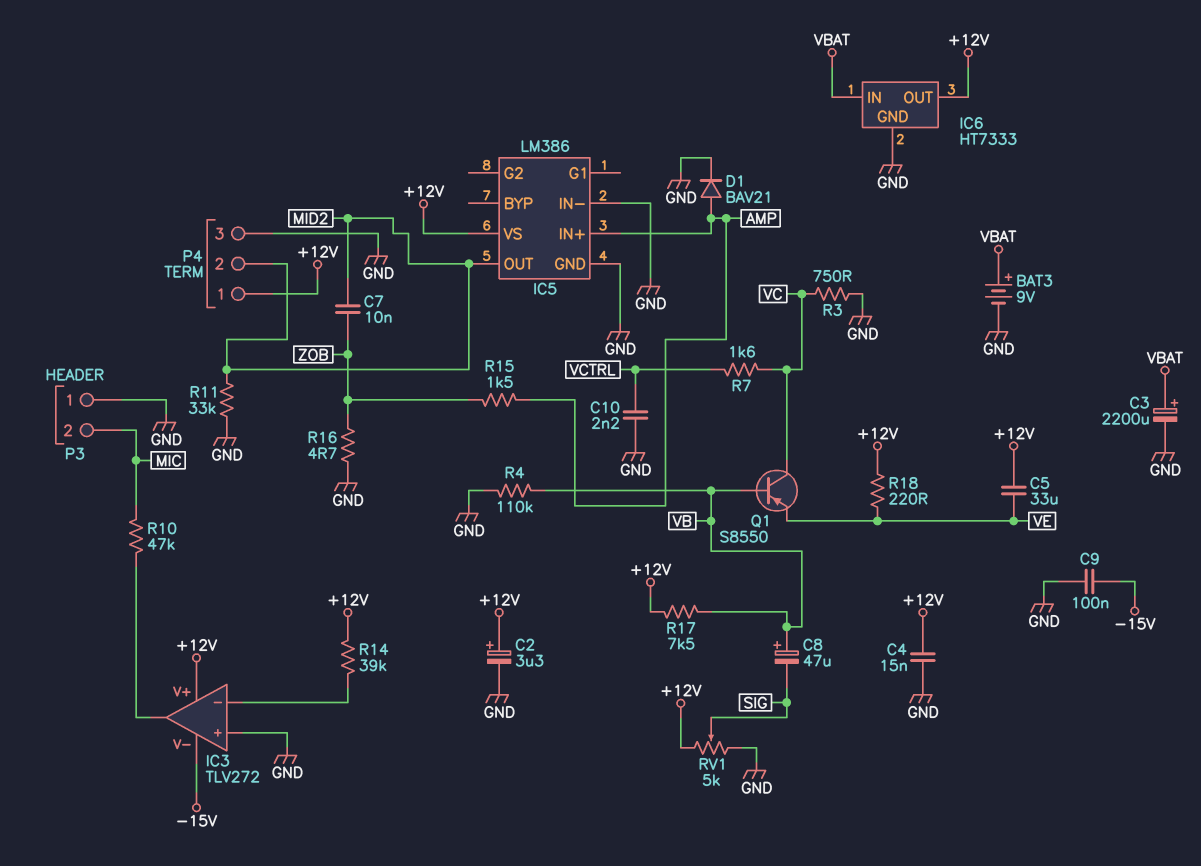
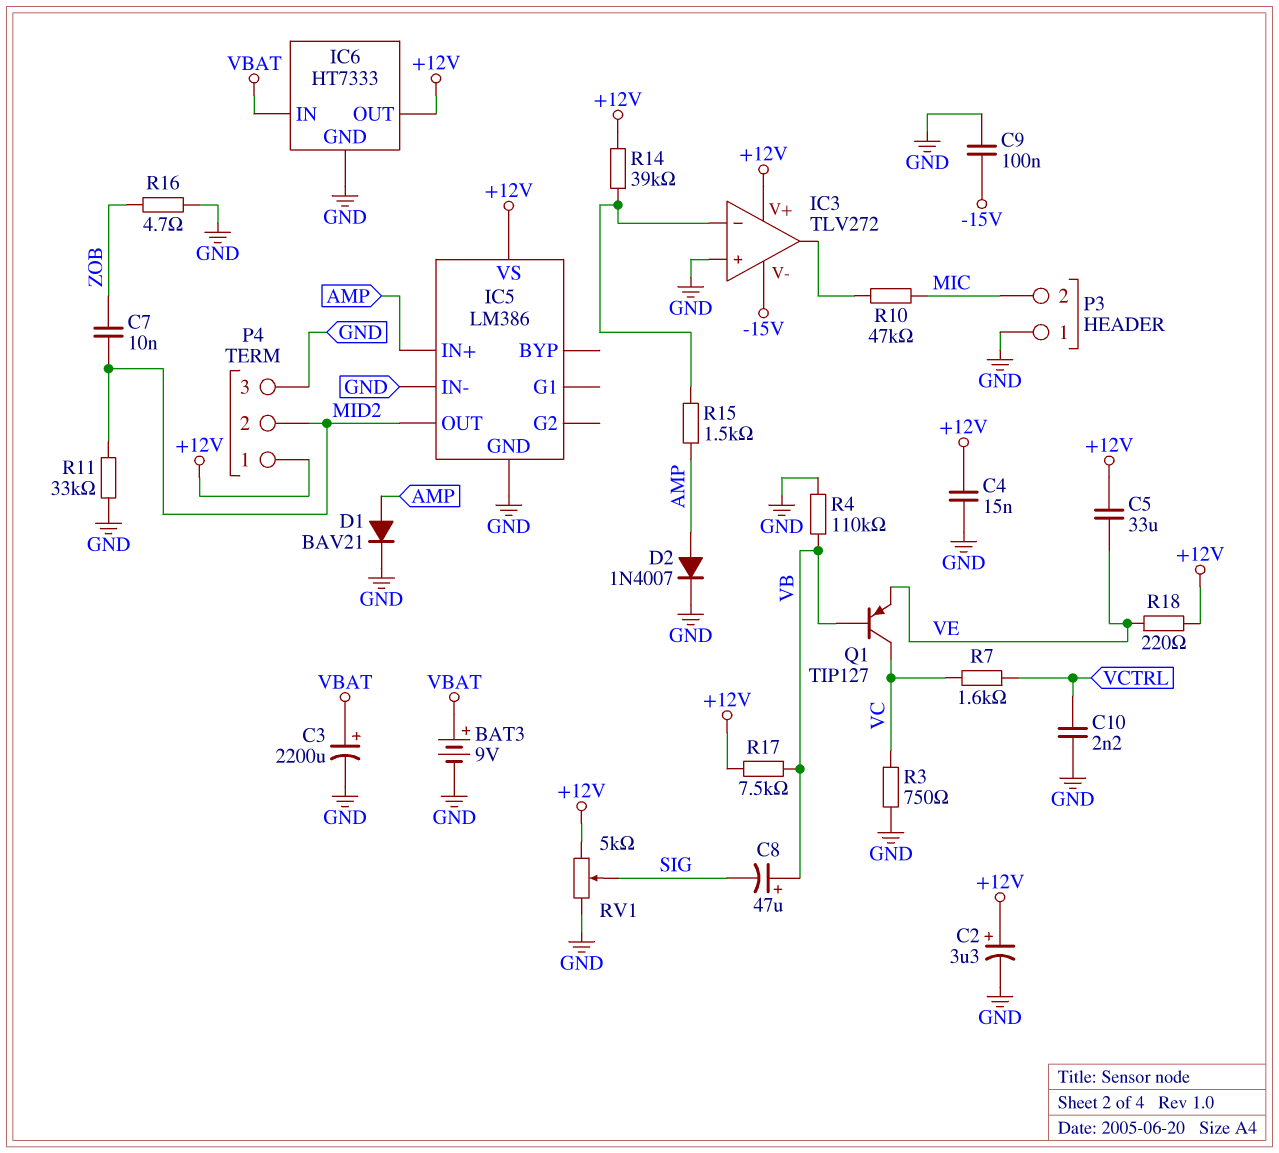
D2: none -> diode 1N4007 (A AMP, K GND)
Q1: PNP S8550 (B VB, C VC, E VE) -> PNP TIP127 (B VB, C VC, E VE)
R15: 1.5k (AMP, ZOB) -> 1.5k (AMP, IC3/in-)

